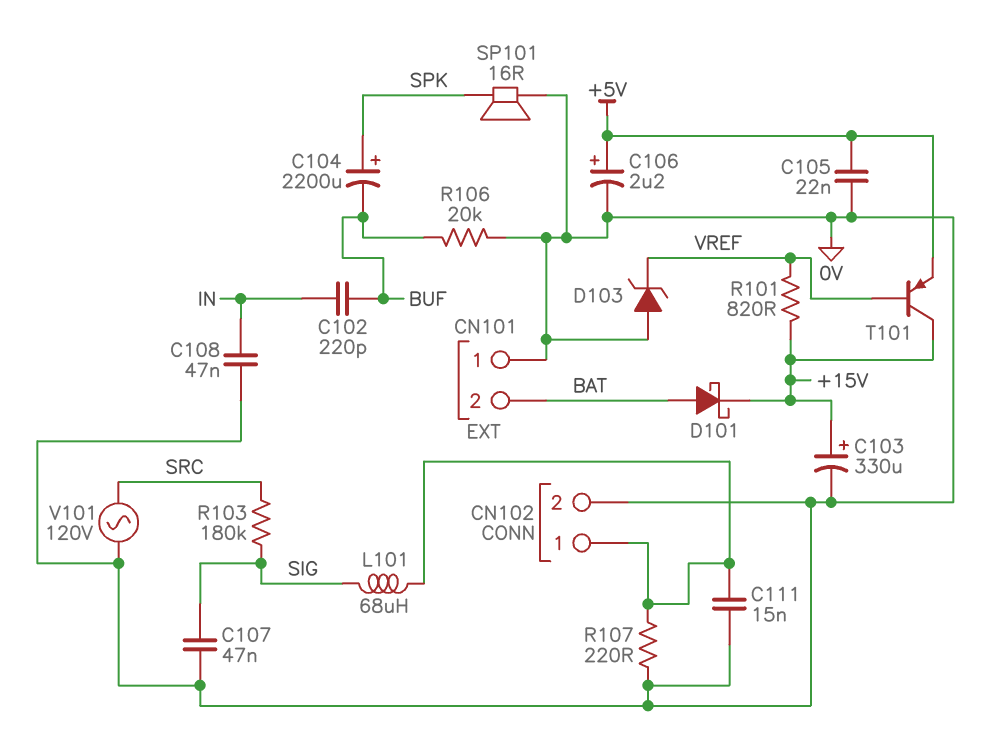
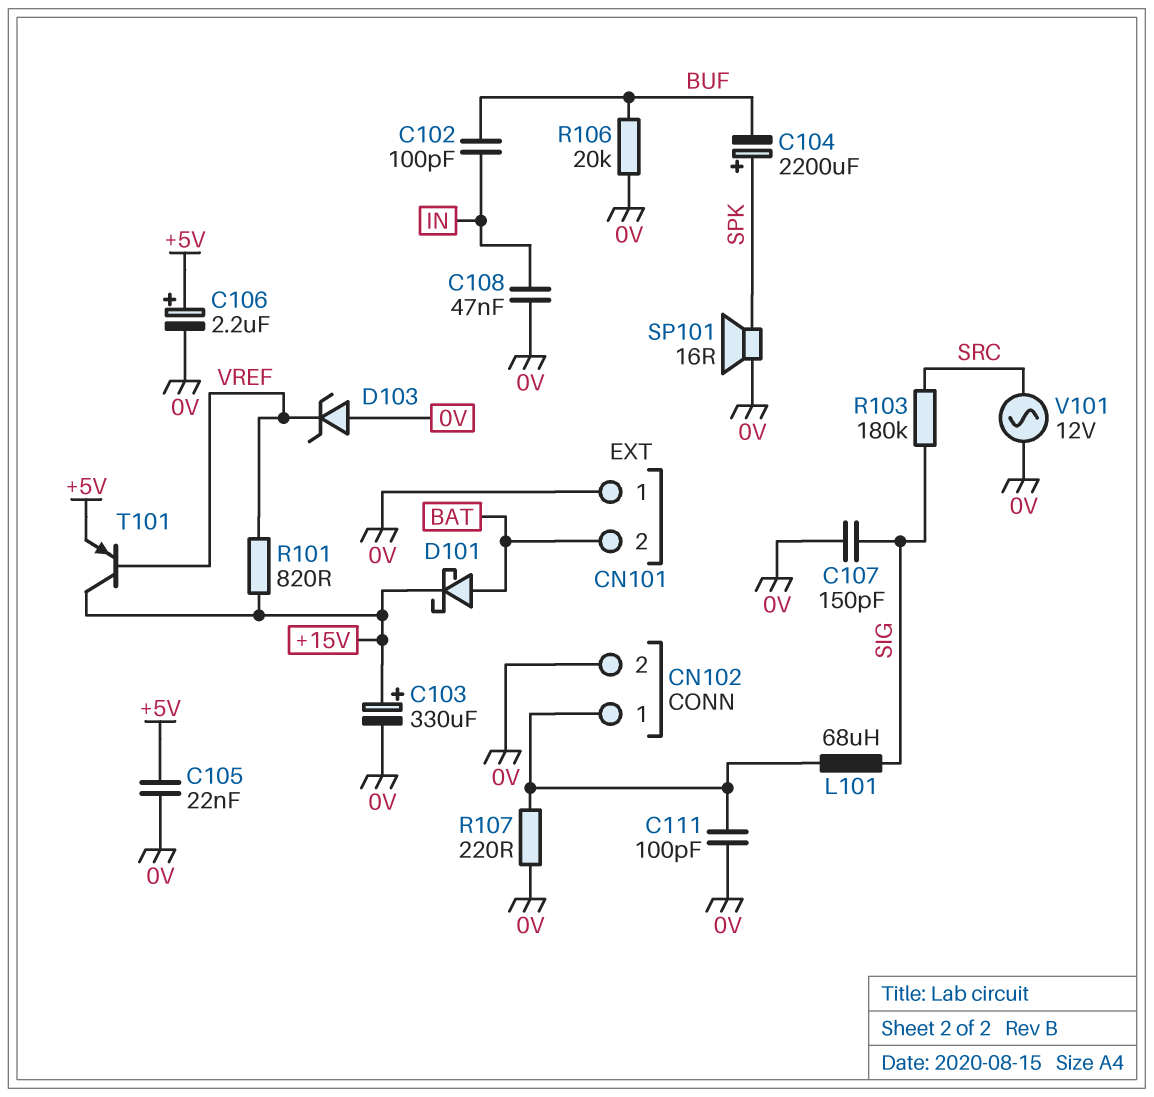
C102: 220pF (BUF, IN) -> 100pF (BUF, IN)
C107: 47nF (0V, SIG) -> 150pF (0V, SIG)
C111: 15nF (0V, CN102/1) -> 100pF (0V, CN102/1)
V101: AC 120V (0V, SRC) -> AC 12V (0V, SRC)

